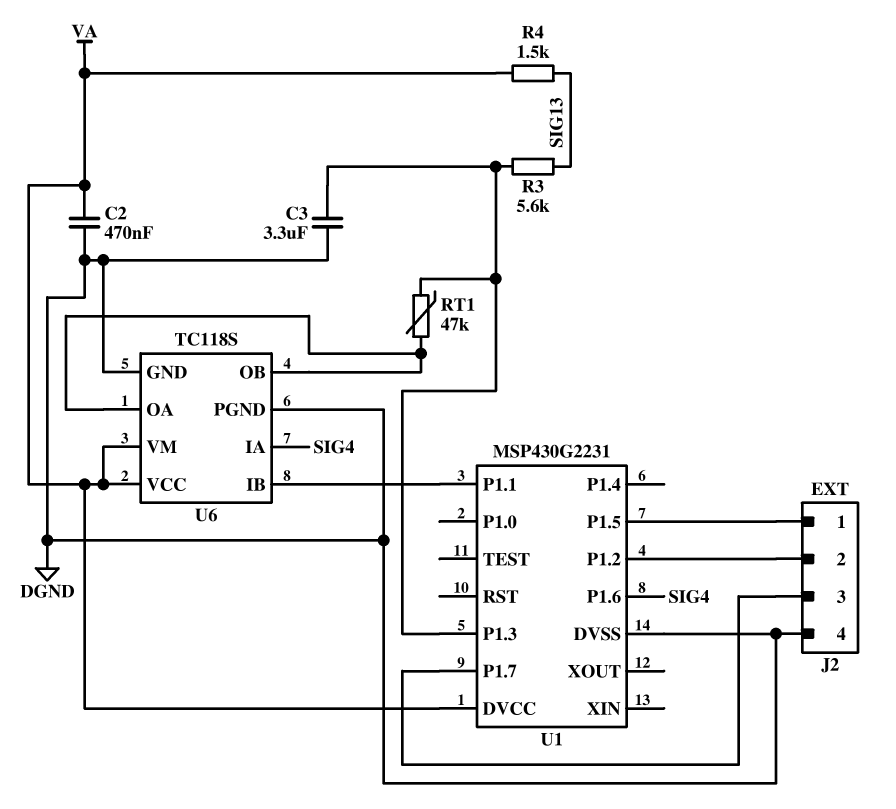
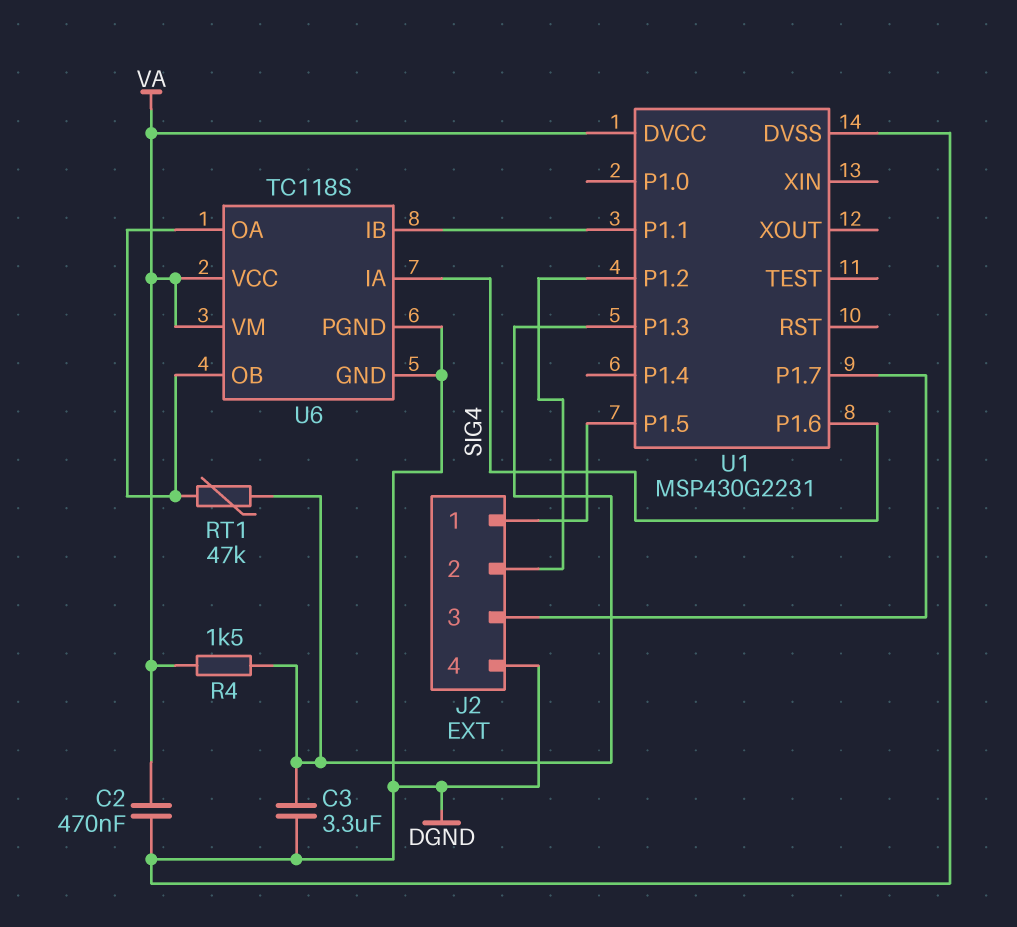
R3: 5.6k (SIG13, U1/P1.3) -> none
R4: 1.5k (SIG13, VA) -> 1.5k (U1/P1.3, VA)

